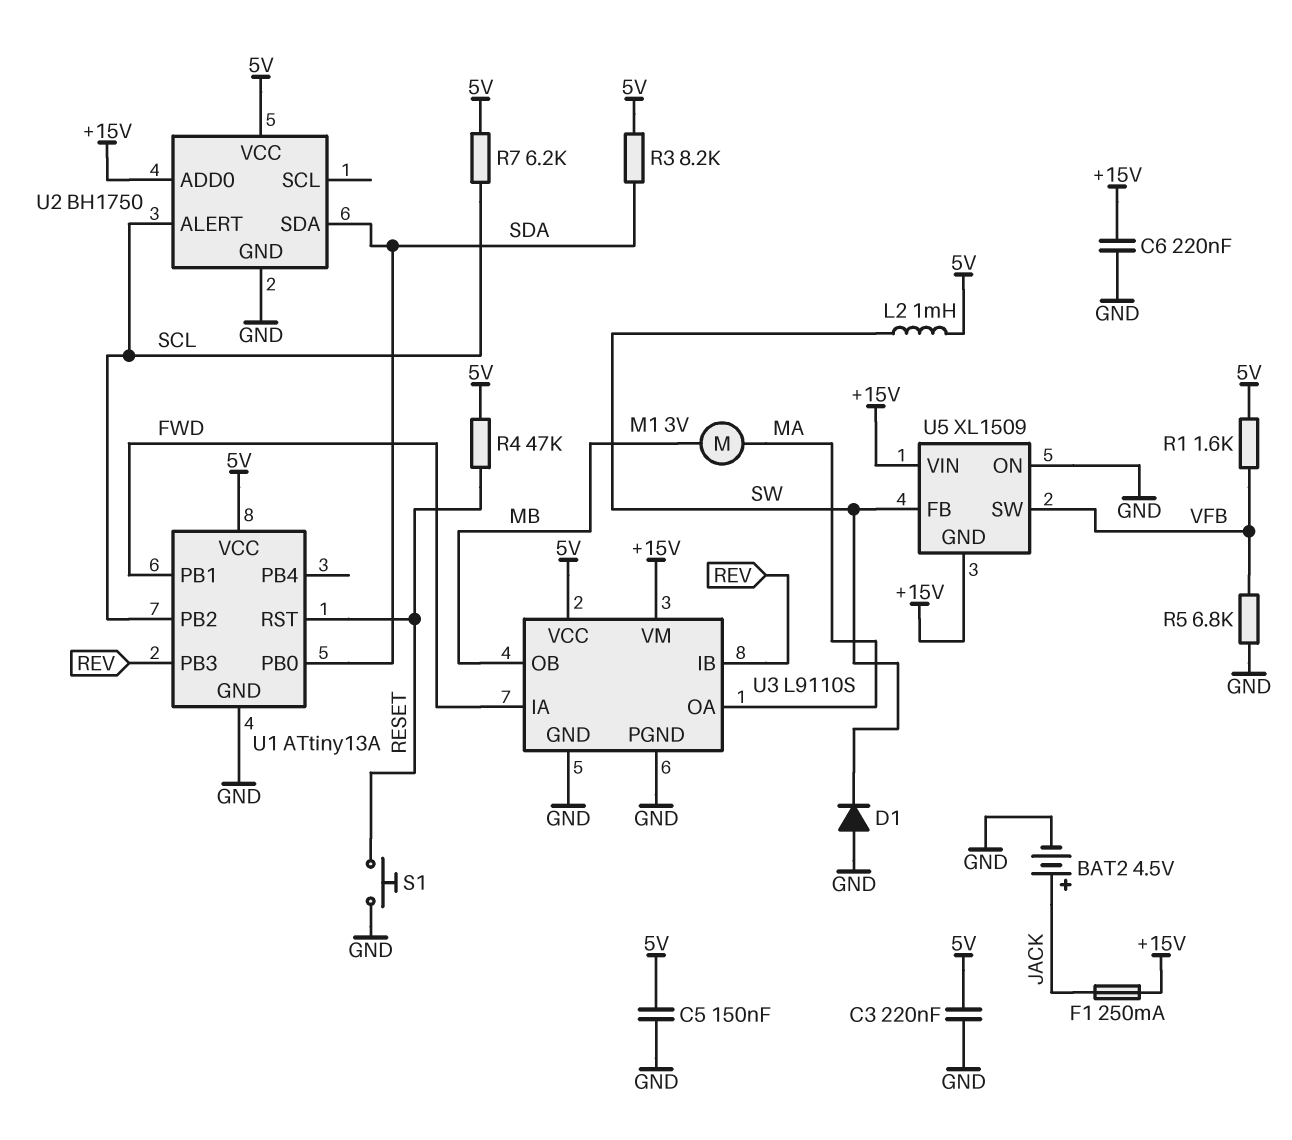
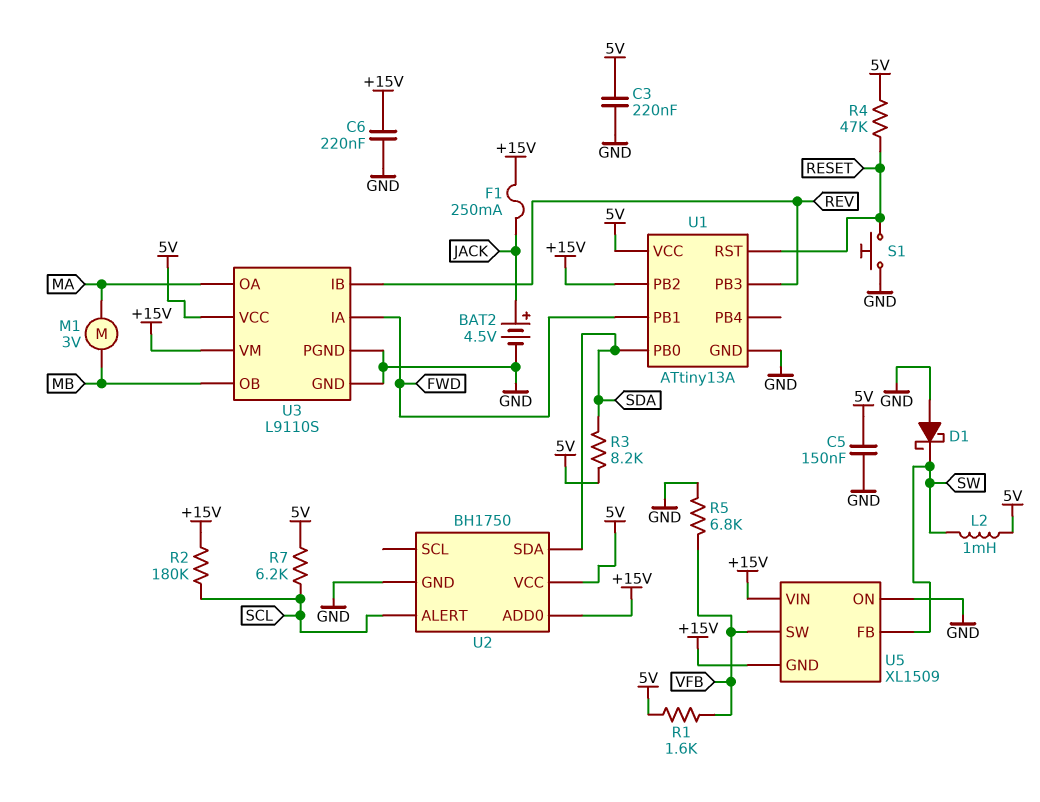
D1: diode (A GND, K SW) -> schottky (A GND, K SW)
R2: none -> 180k (+15V, SCL)
U1 pin PB2: SCL -> +15V

